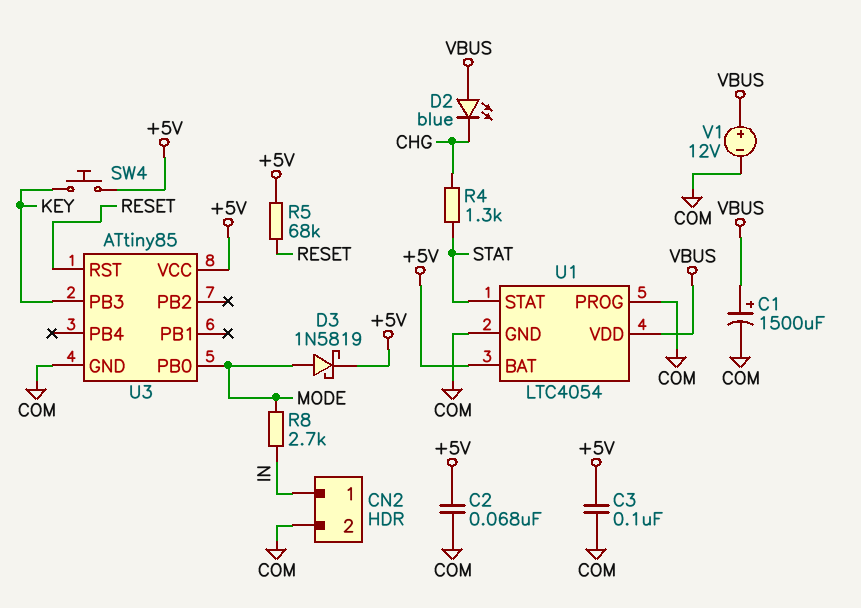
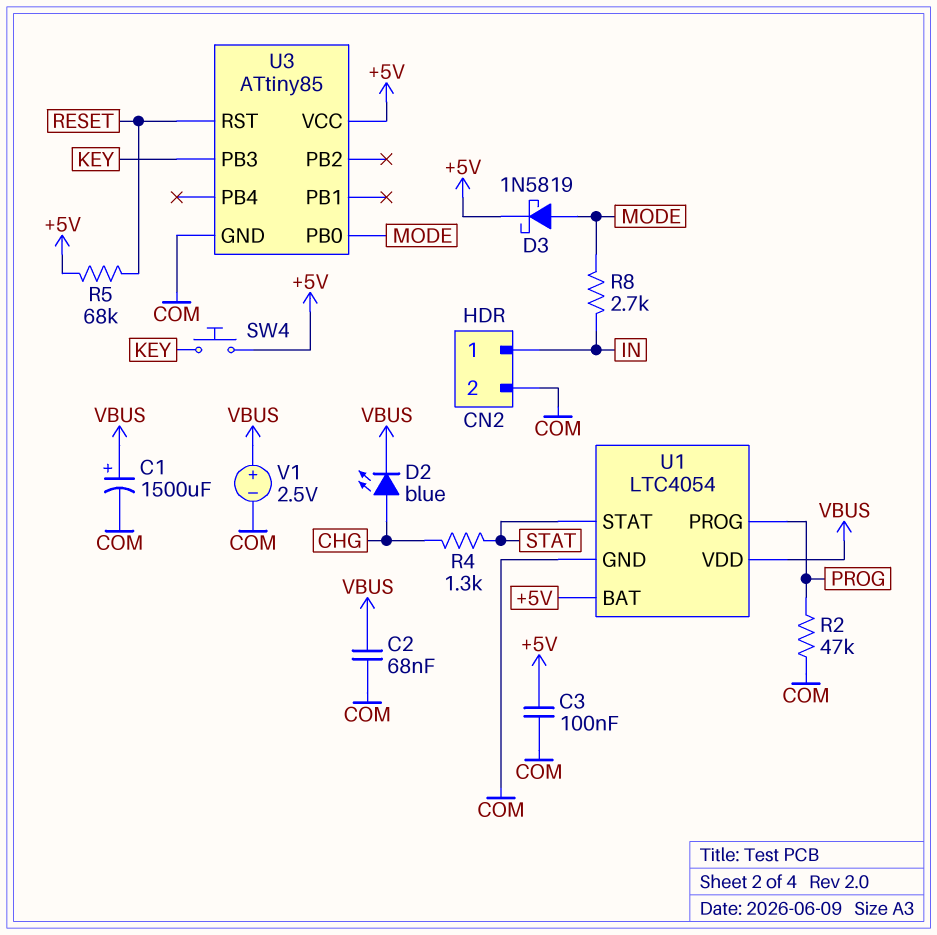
C2: 68nF (+5V, COM) -> 68nF (COM, VBUS)
D2: LED blue (A VBUS, K CHG) -> LED blue (A CHG, K VBUS)
R2: none -> 47k (COM, PROG)
U1 pin PROG: COM -> PROG
V1: 12V (plus VBUS, minus COM) -> 2.5V (plus VBUS, minus COM)

